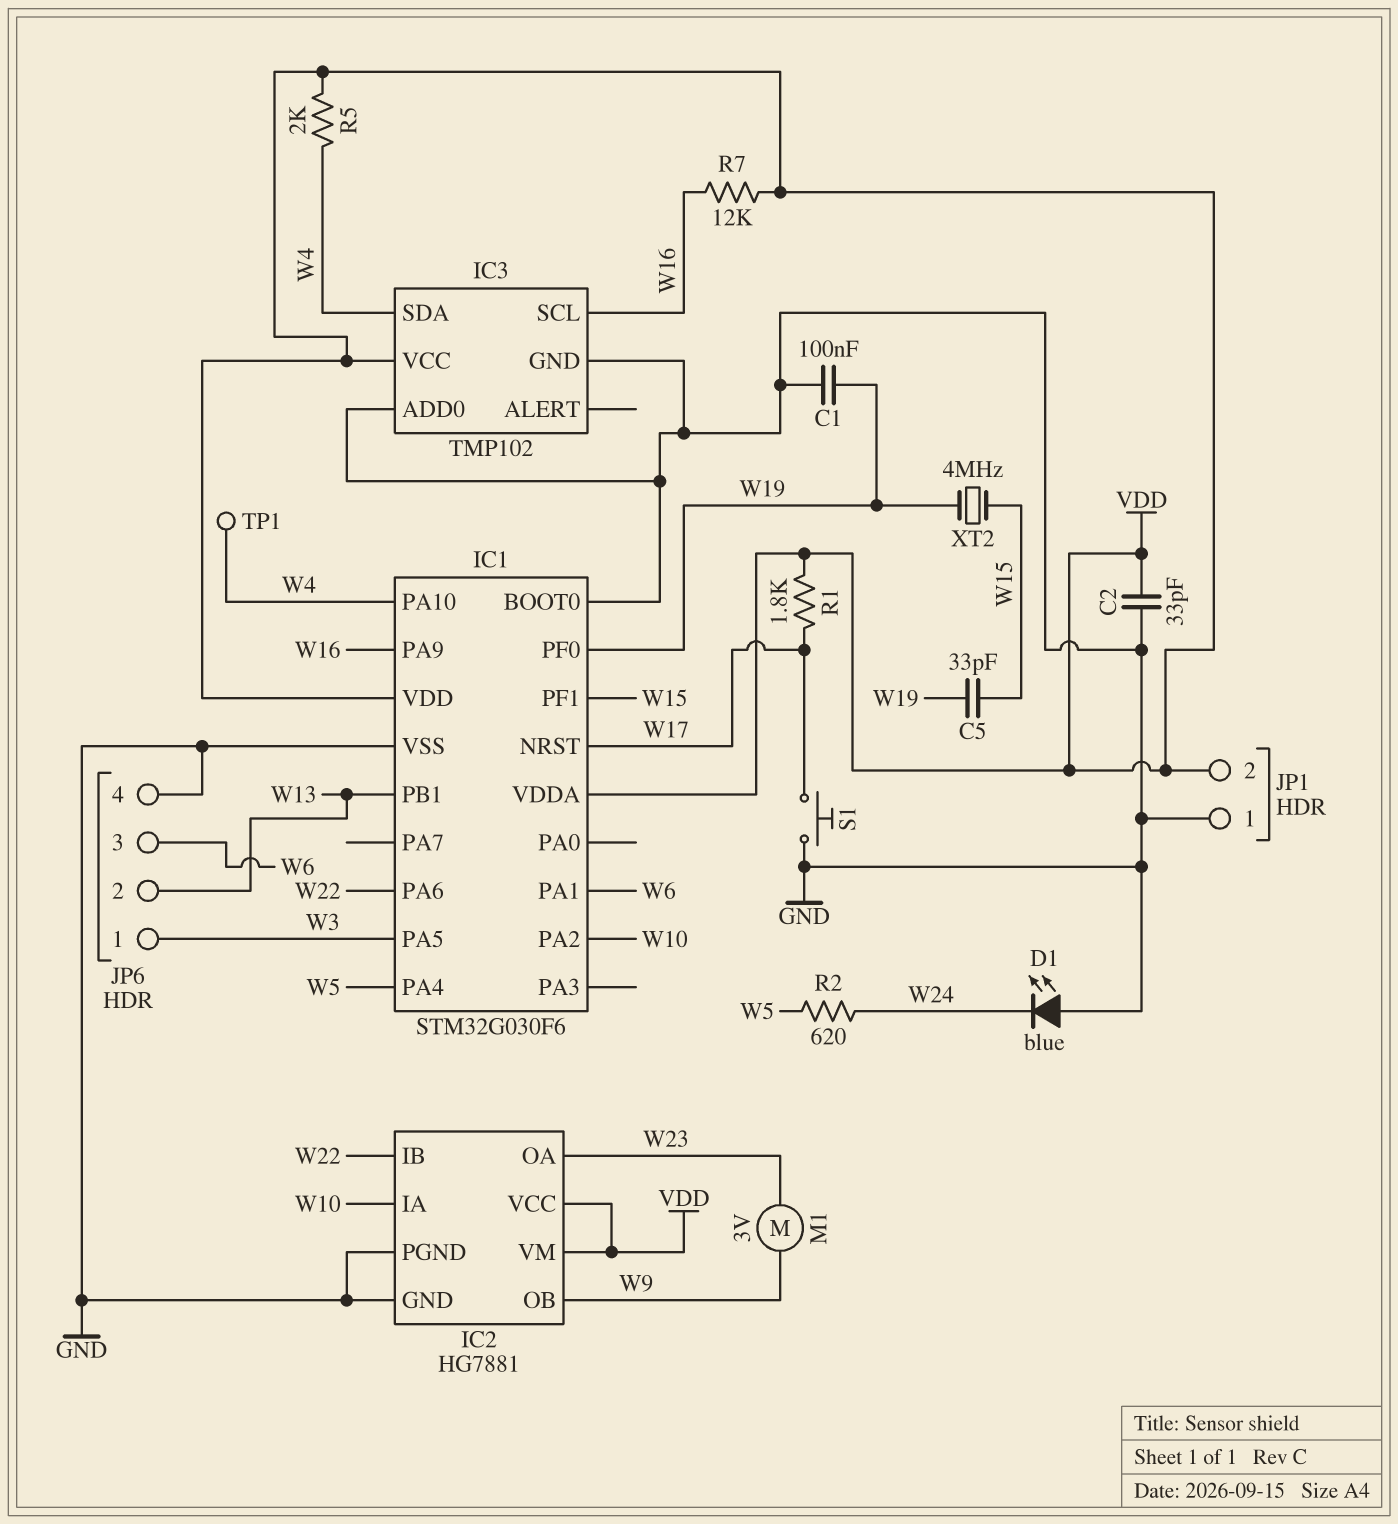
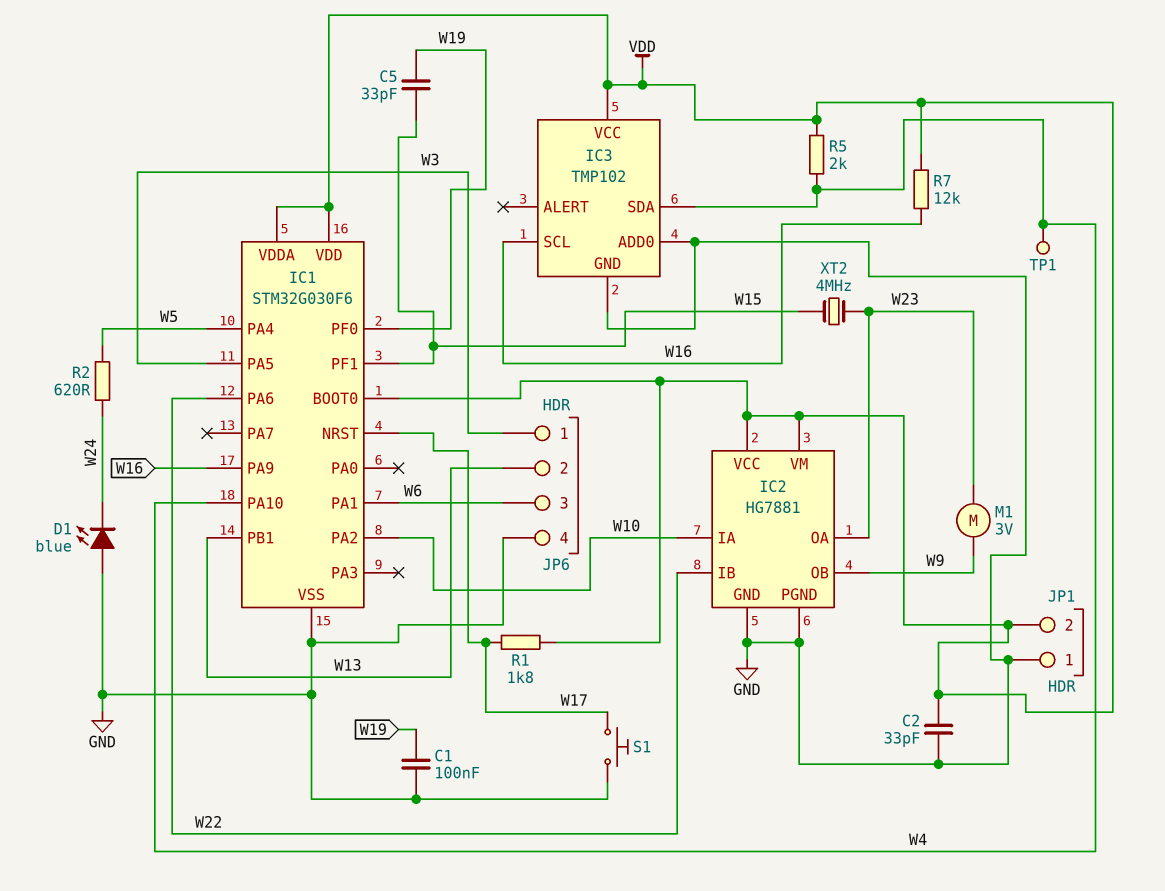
IC1 pin BOOT0: GND -> VDD
XT2: 4MHz (W15, W19) -> 4MHz (W15, W23)

